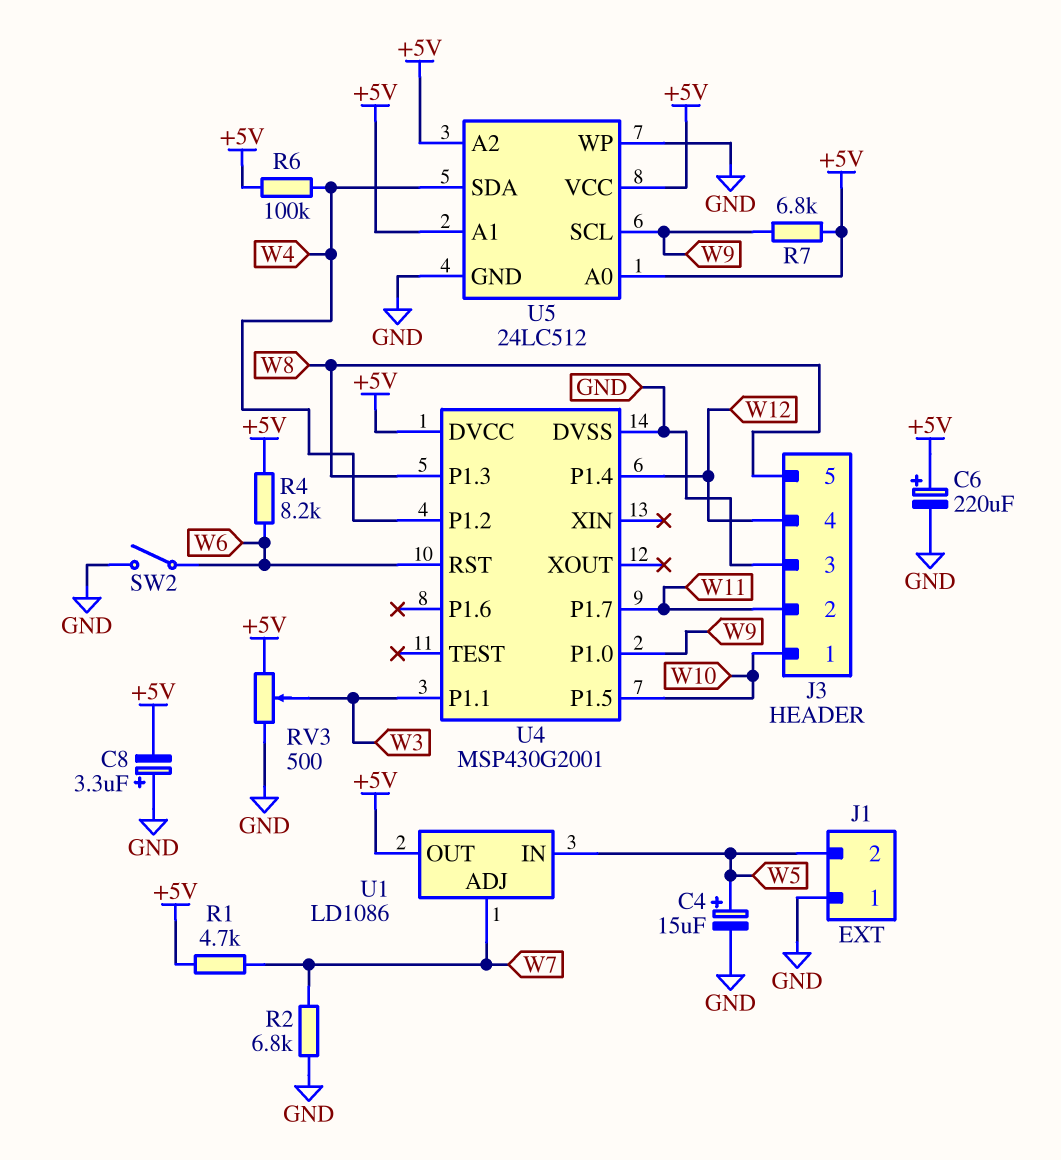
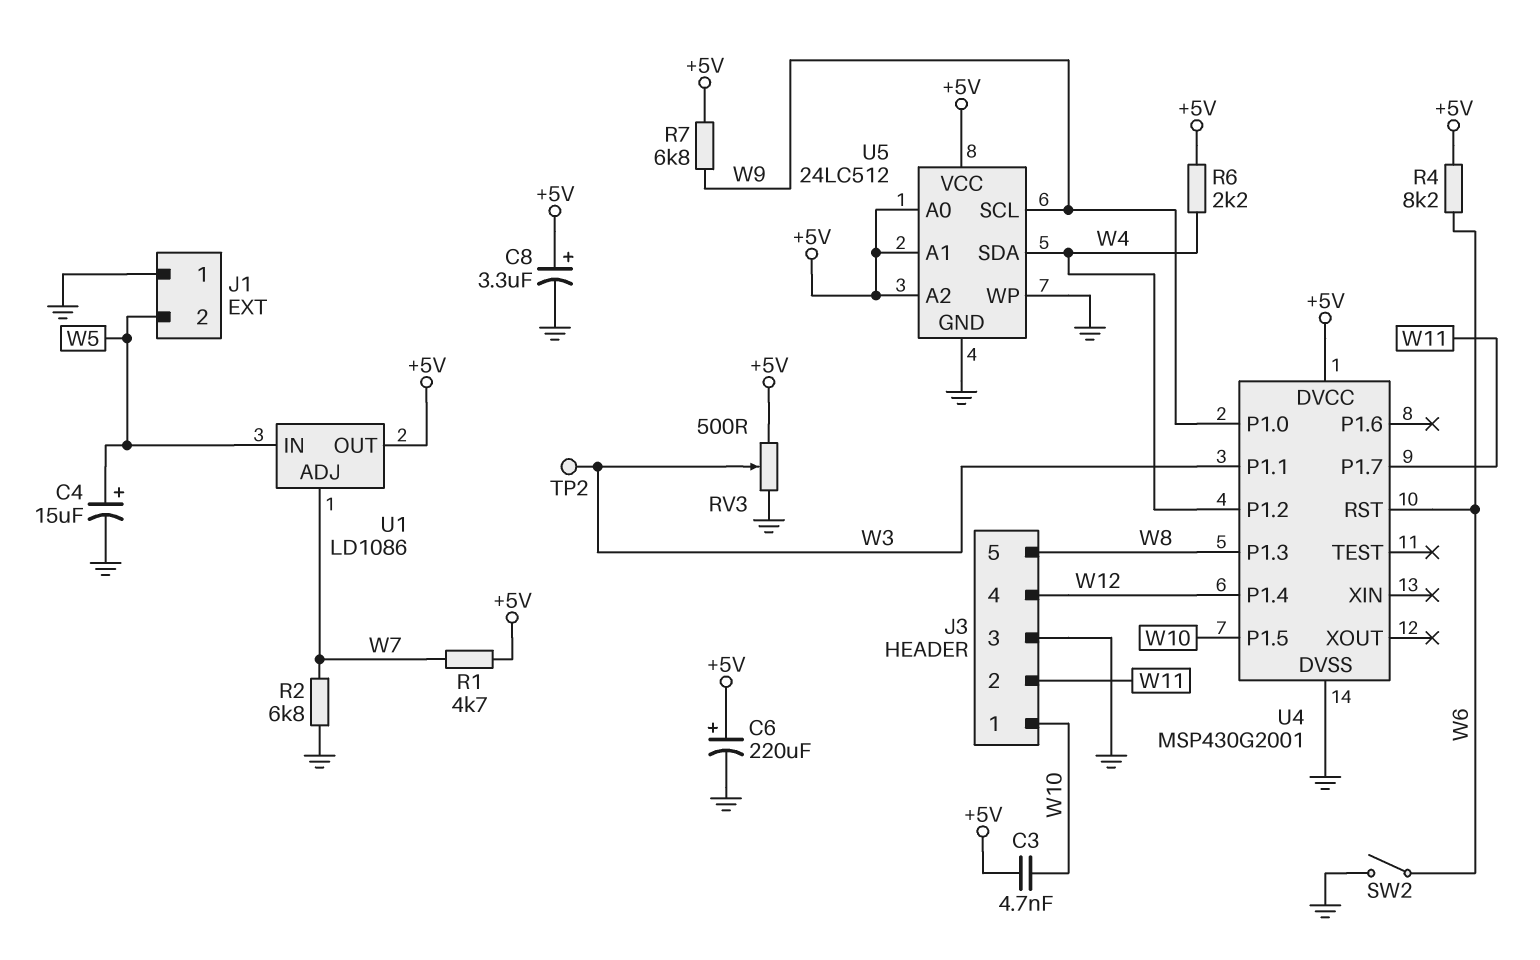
C3: none -> 4.7nF (+5V, W10)
C8: 3.3uF (plus GND, minus +5V) -> 3.3uF (plus +5V, minus GND)
R6: 100k (+5V, W4) -> 2.2k (+5V, W4)
TP2: none -> test point (W3)

